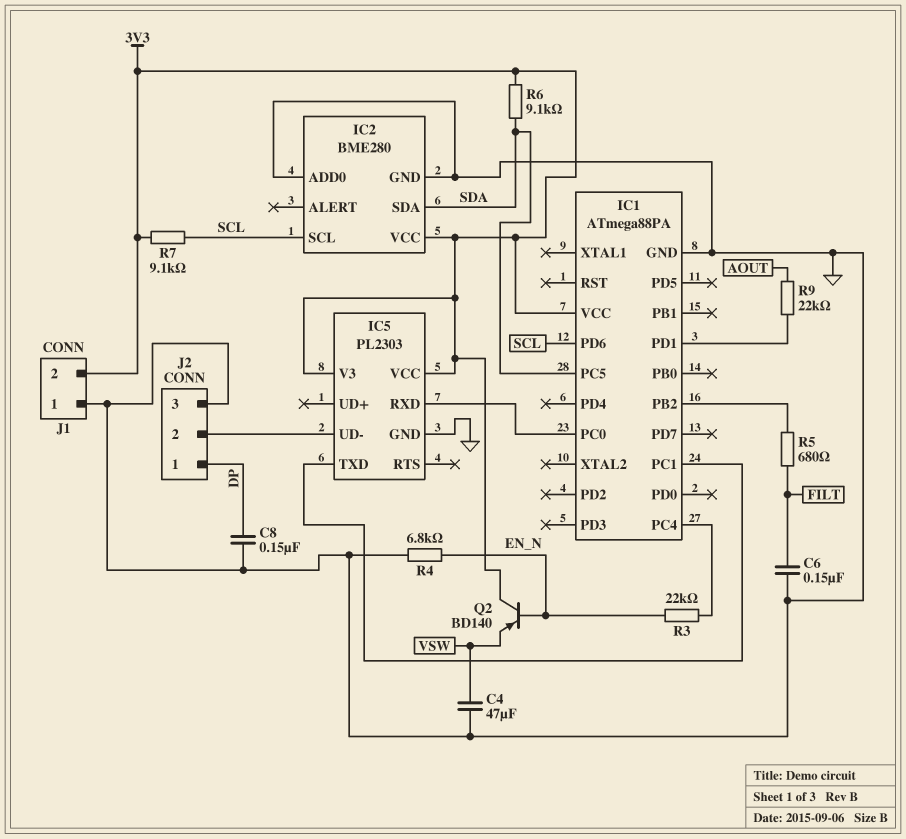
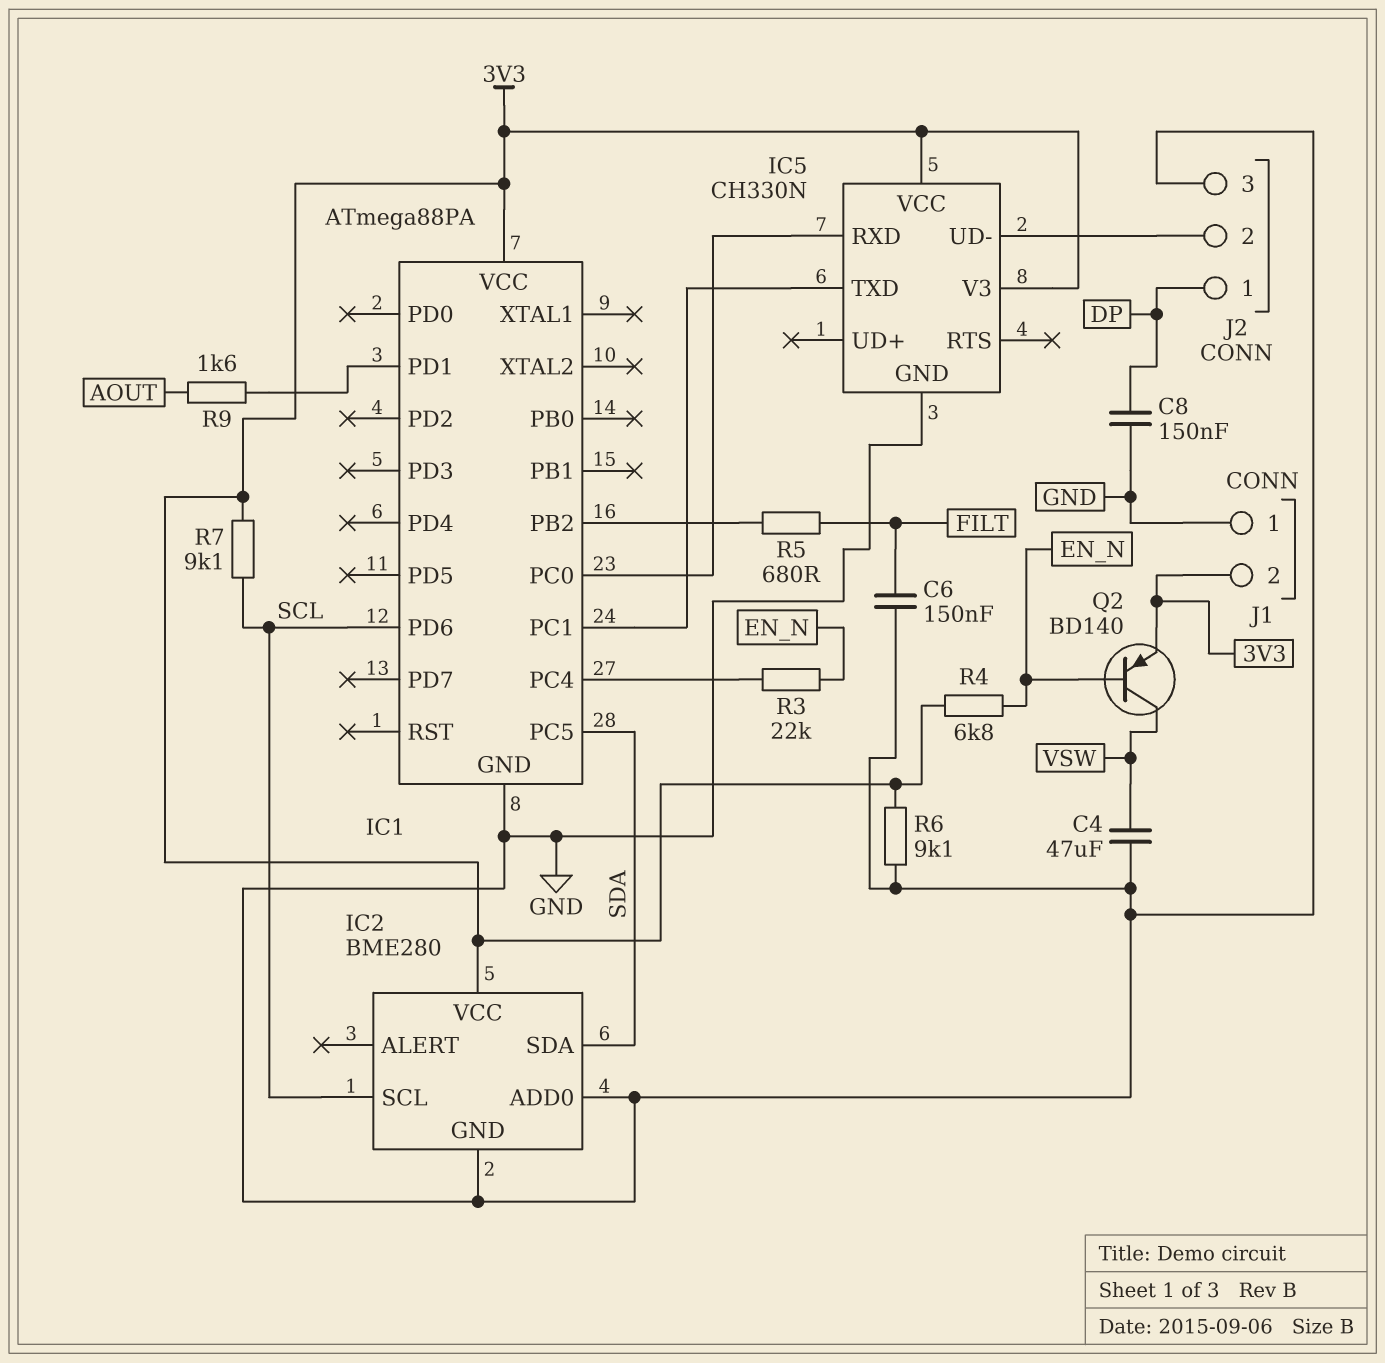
IC5: PL2303 -> CH330N
Q2: PNP BD140 (B EN_N, C 3V3, E VSW) -> PNP BD140 (B EN_N, C VSW, E 3V3)
R4: 6.8k (EN_N, GND) -> 6.8k (3V3, EN_N)
R6: 9.1k (3V3, SDA) -> 9.1k (3V3, GND)
R9: 22k (AOUT, IC1/PD1) -> 1.6k (AOUT, IC1/PD1)

